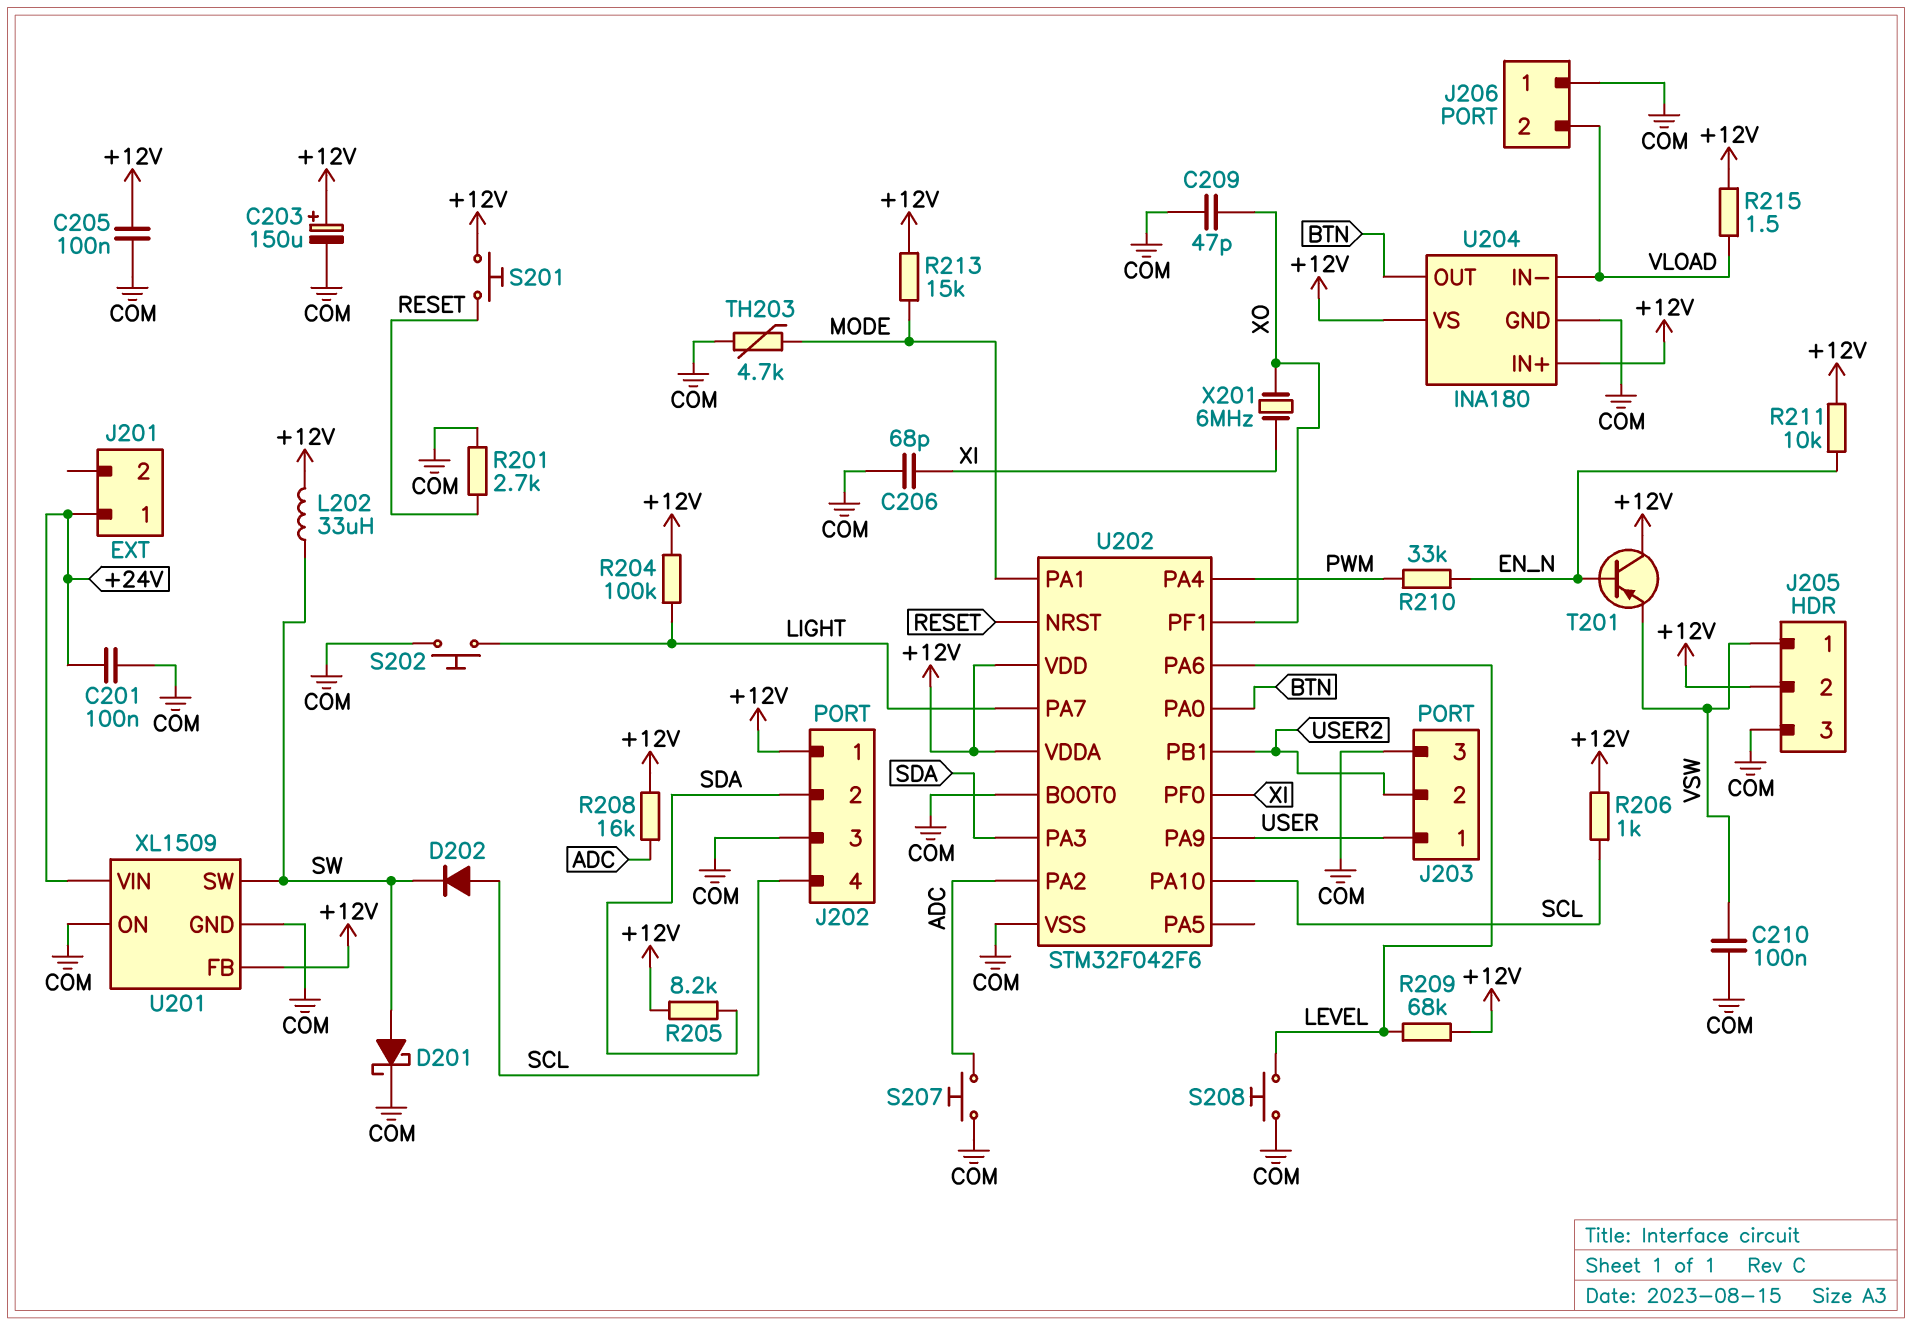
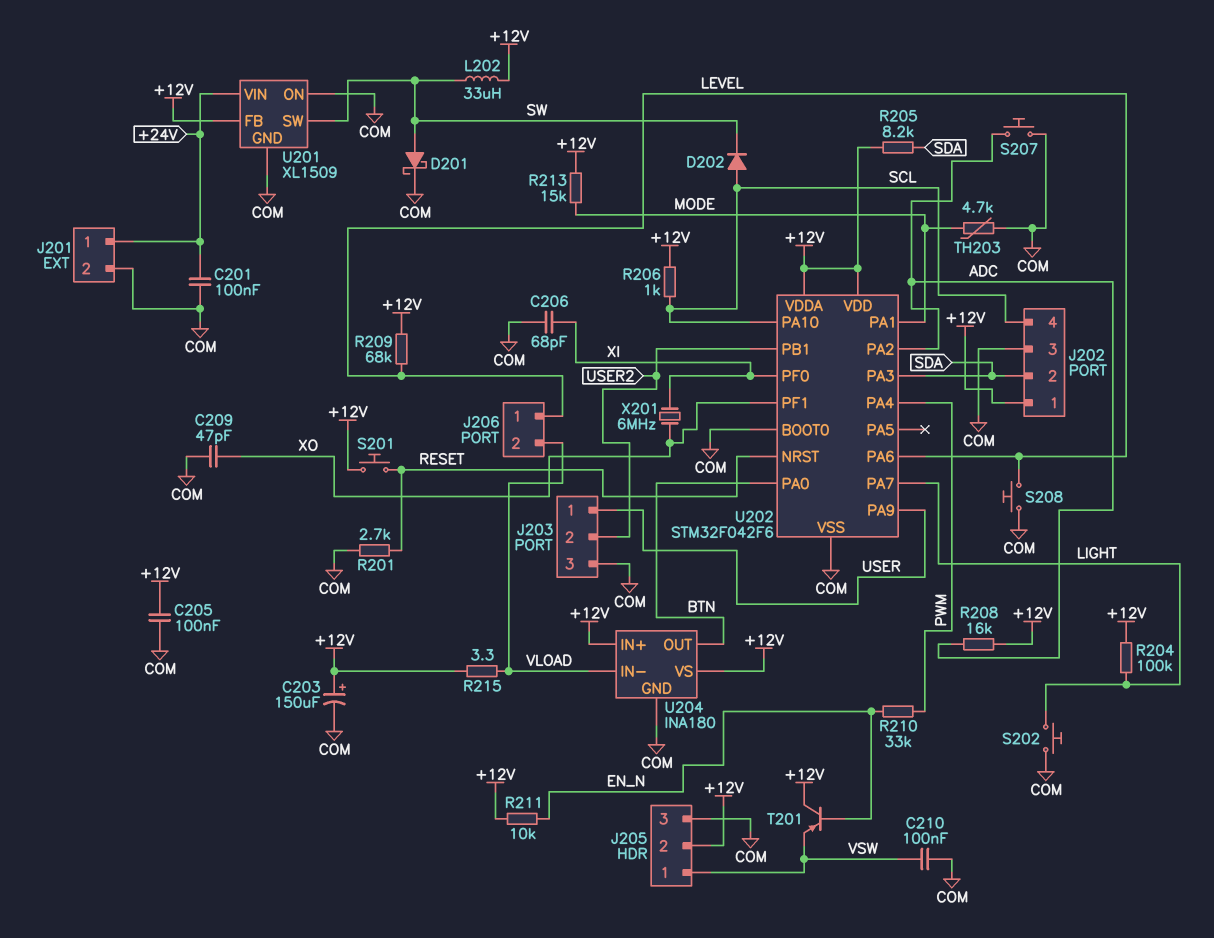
J201 pin 2: none -> COM
J206 pin 1: COM -> LEVEL
R215: 1.5 (+12V, VLOAD) -> 3.3 (+12V, VLOAD)

